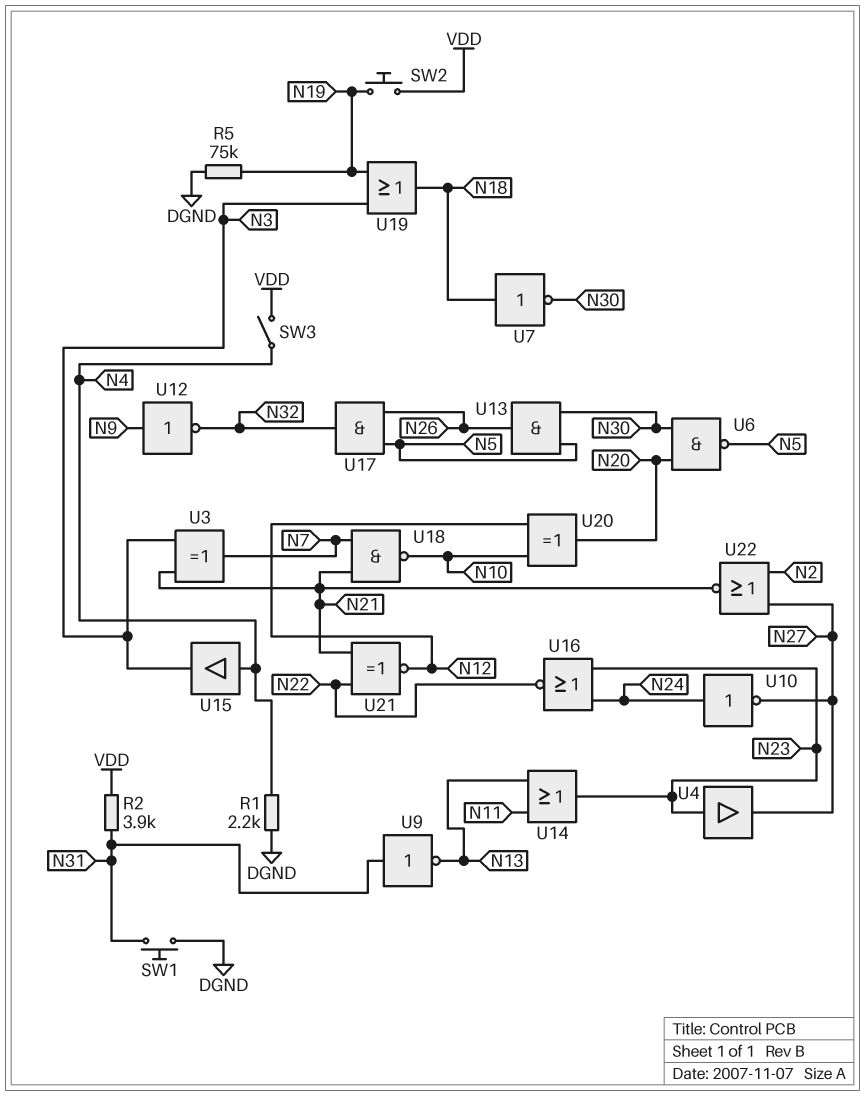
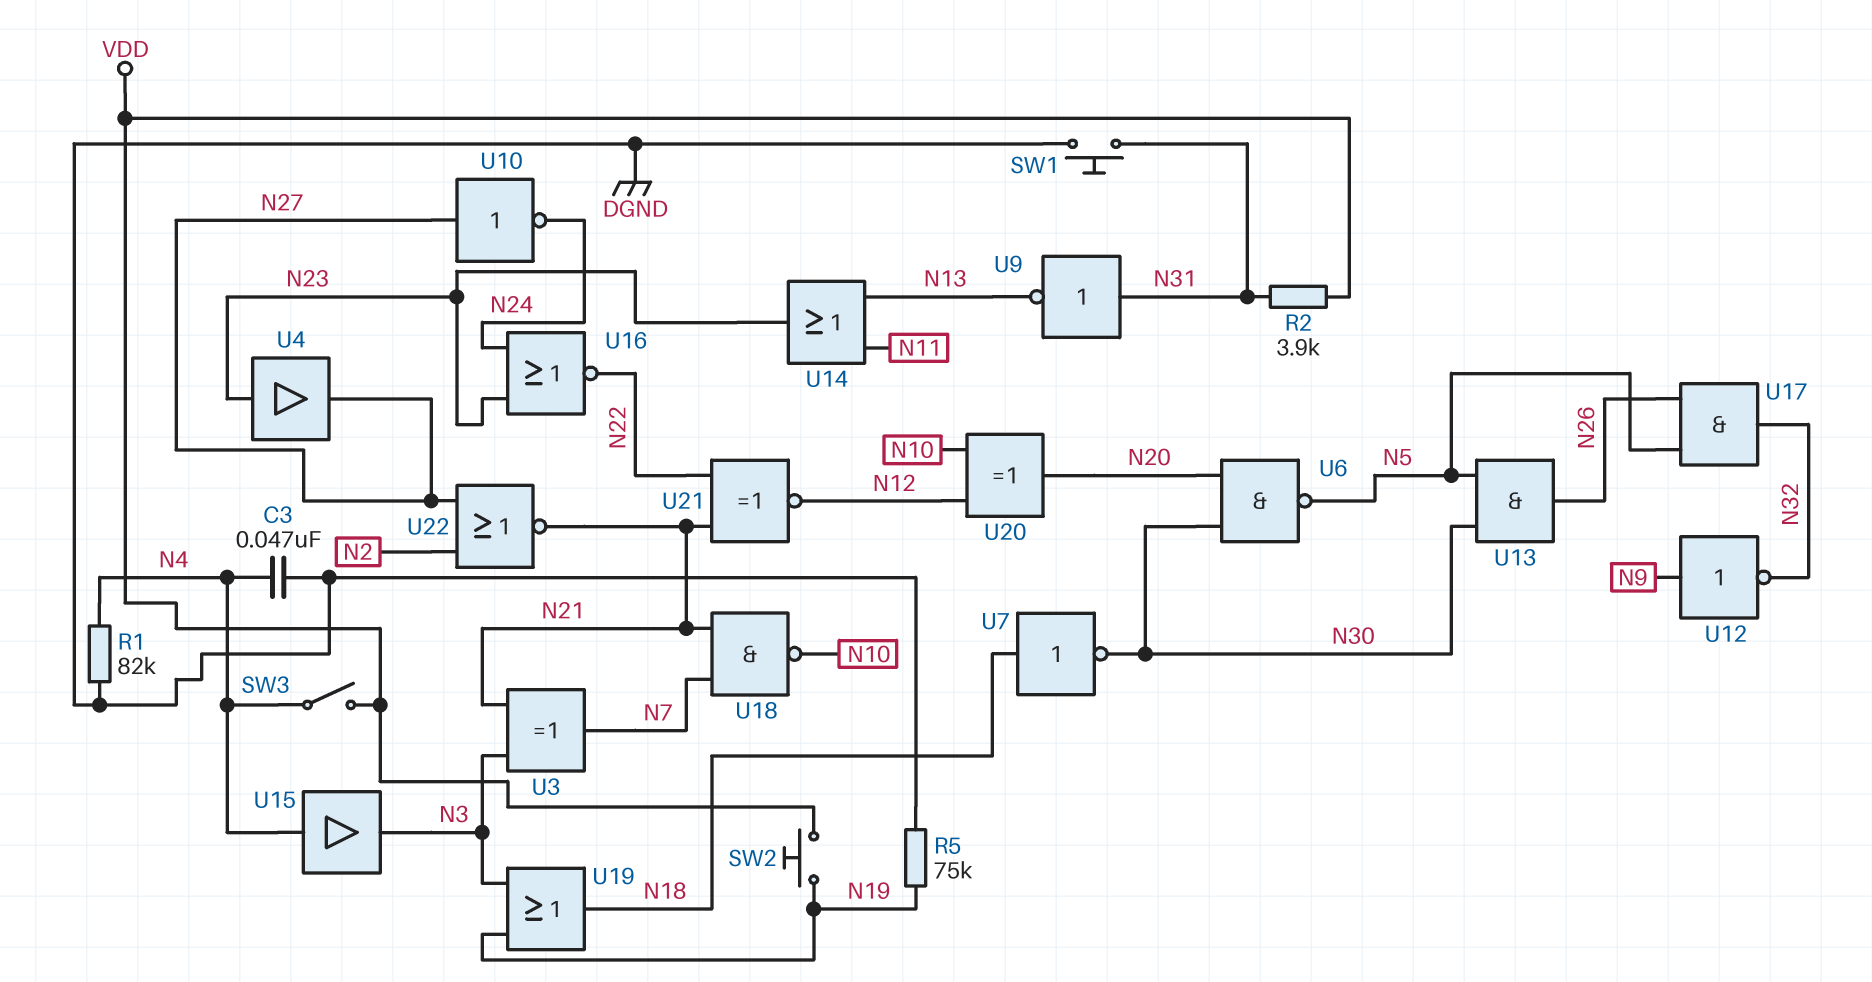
C3: none -> 47nF (DGND, N4)
R1: 2.2k (DGND, N4) -> 82k (DGND, N4)
U10: NOT (in N24, out N27) -> NOT (in N27, out N24)

